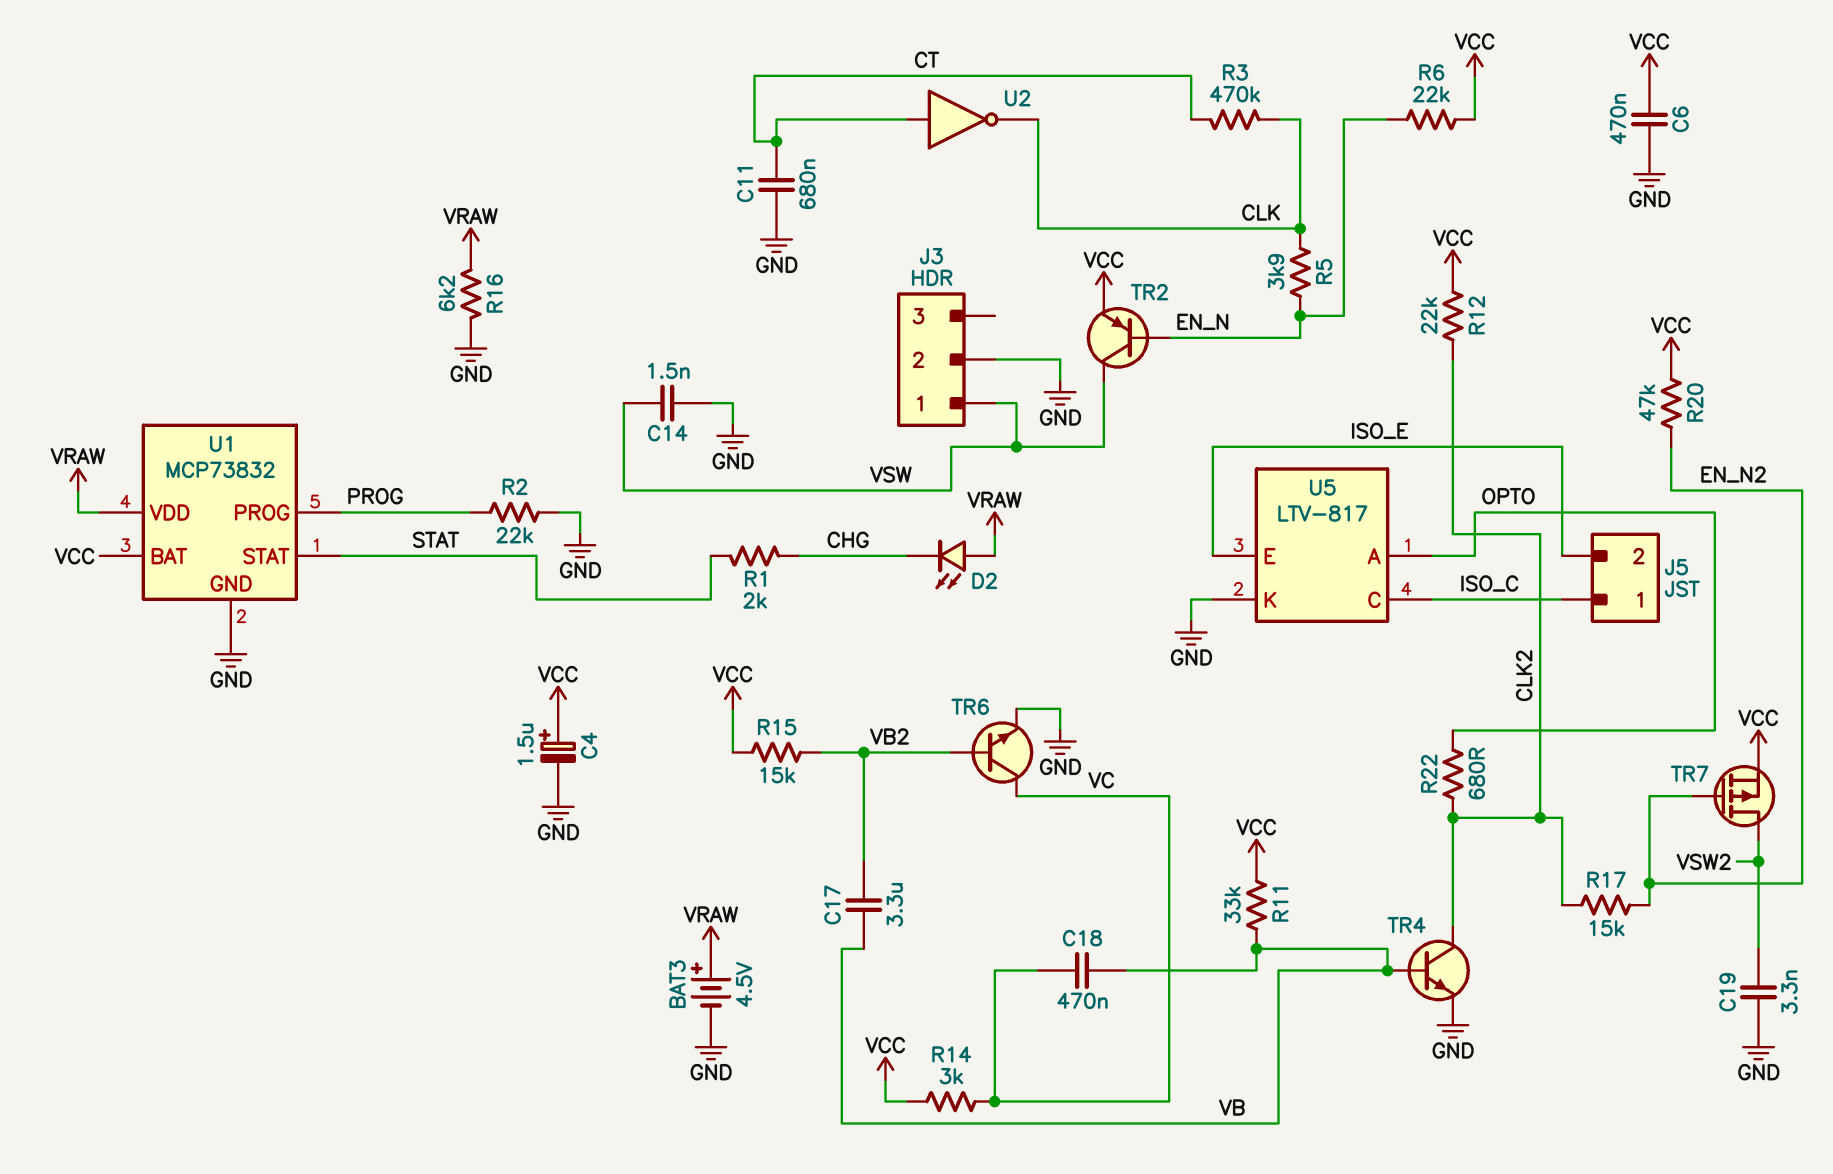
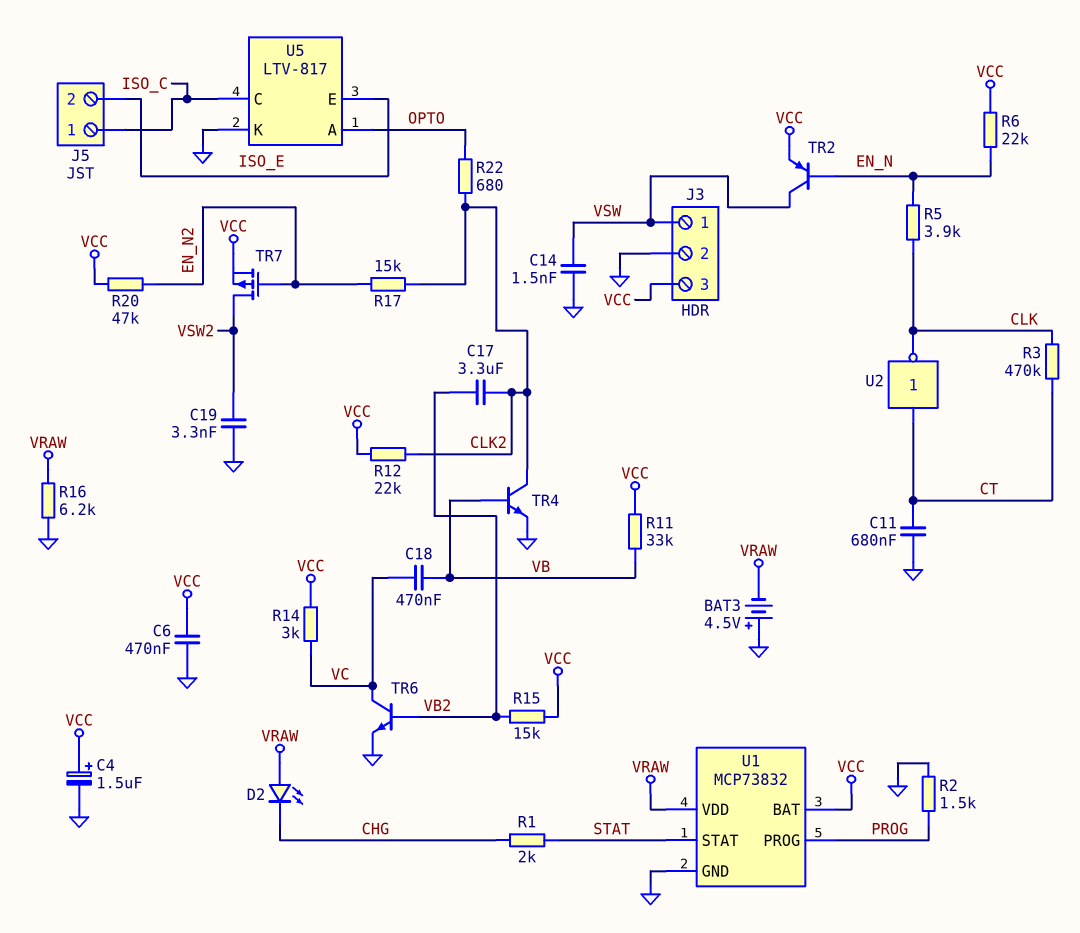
BAT3: 4.5V (plus VRAW, minus GND) -> 4.5V (plus GND, minus VRAW)
C17: 3.3uF (VB, VB2) -> 3.3uF (CLK2, VB2)
J3 pin 3: none -> VCC
R2: 22k (GND, PROG) -> 1.5k (GND, PROG)

